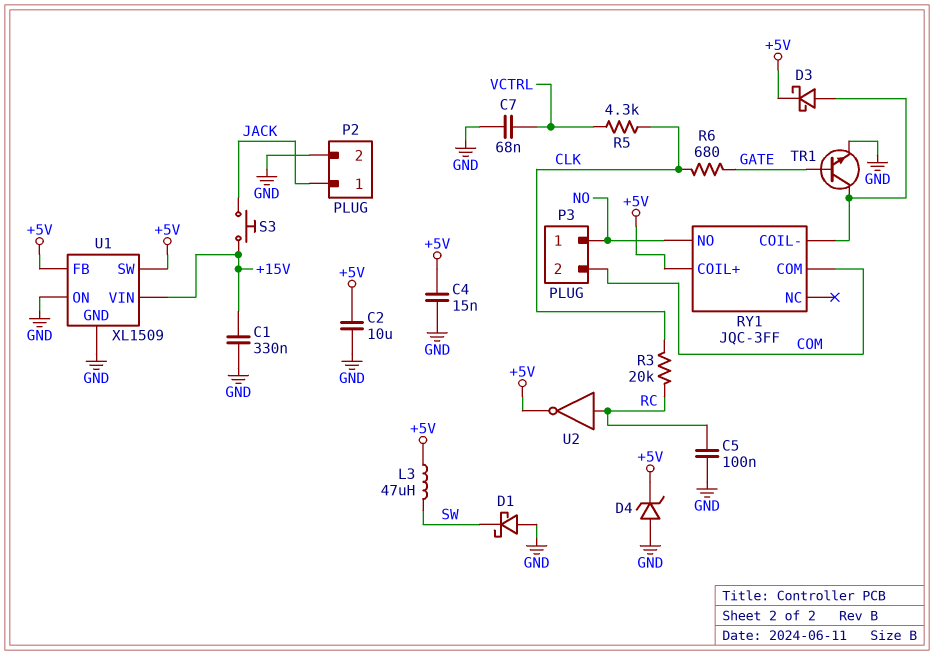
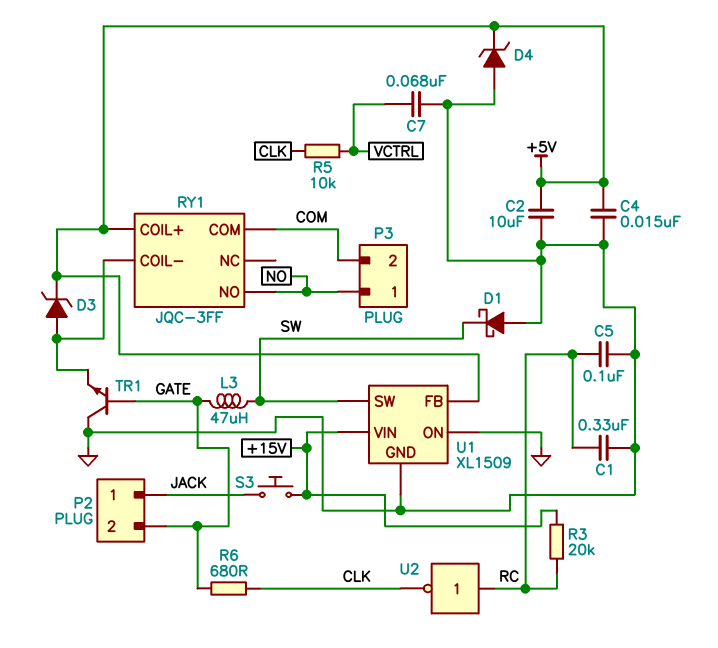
C1: 330nF (+15V, GND) -> 330nF (GND, RC)
D3: schottky (A RY1/COIL-, K +5V) -> zener (A RY1/COIL-, K +5V)
L3: 47uH (+5V, SW) -> 47uH (GATE, SW)
P2 pin 2: GND -> GATE
R3: 20k (CLK, RC) -> 20k (+15V, RC)
R5: 4.3k (CLK, VCTRL) -> 10k (CLK, VCTRL)
TR1: NPN (B GATE, C RY1/COIL-, E GND) -> NPN (B GATE, C GND, E RY1/COIL-)
U1 pin SW: +5V -> SW
U2: NOT (in RC, out +5V) -> NOT (in RC, out CLK)

